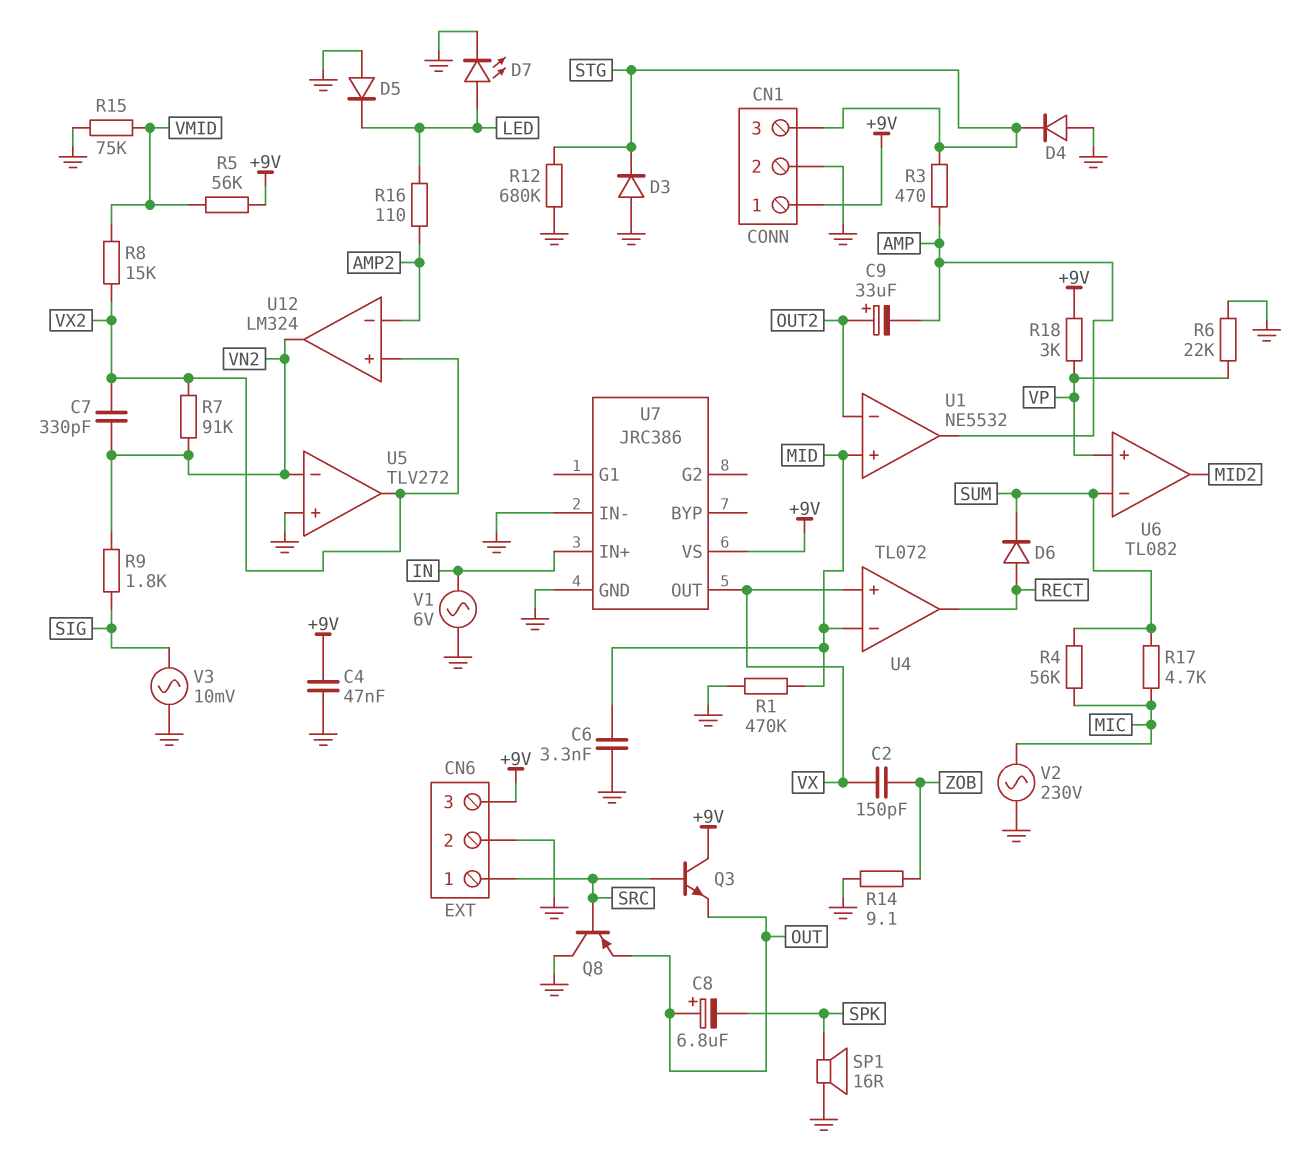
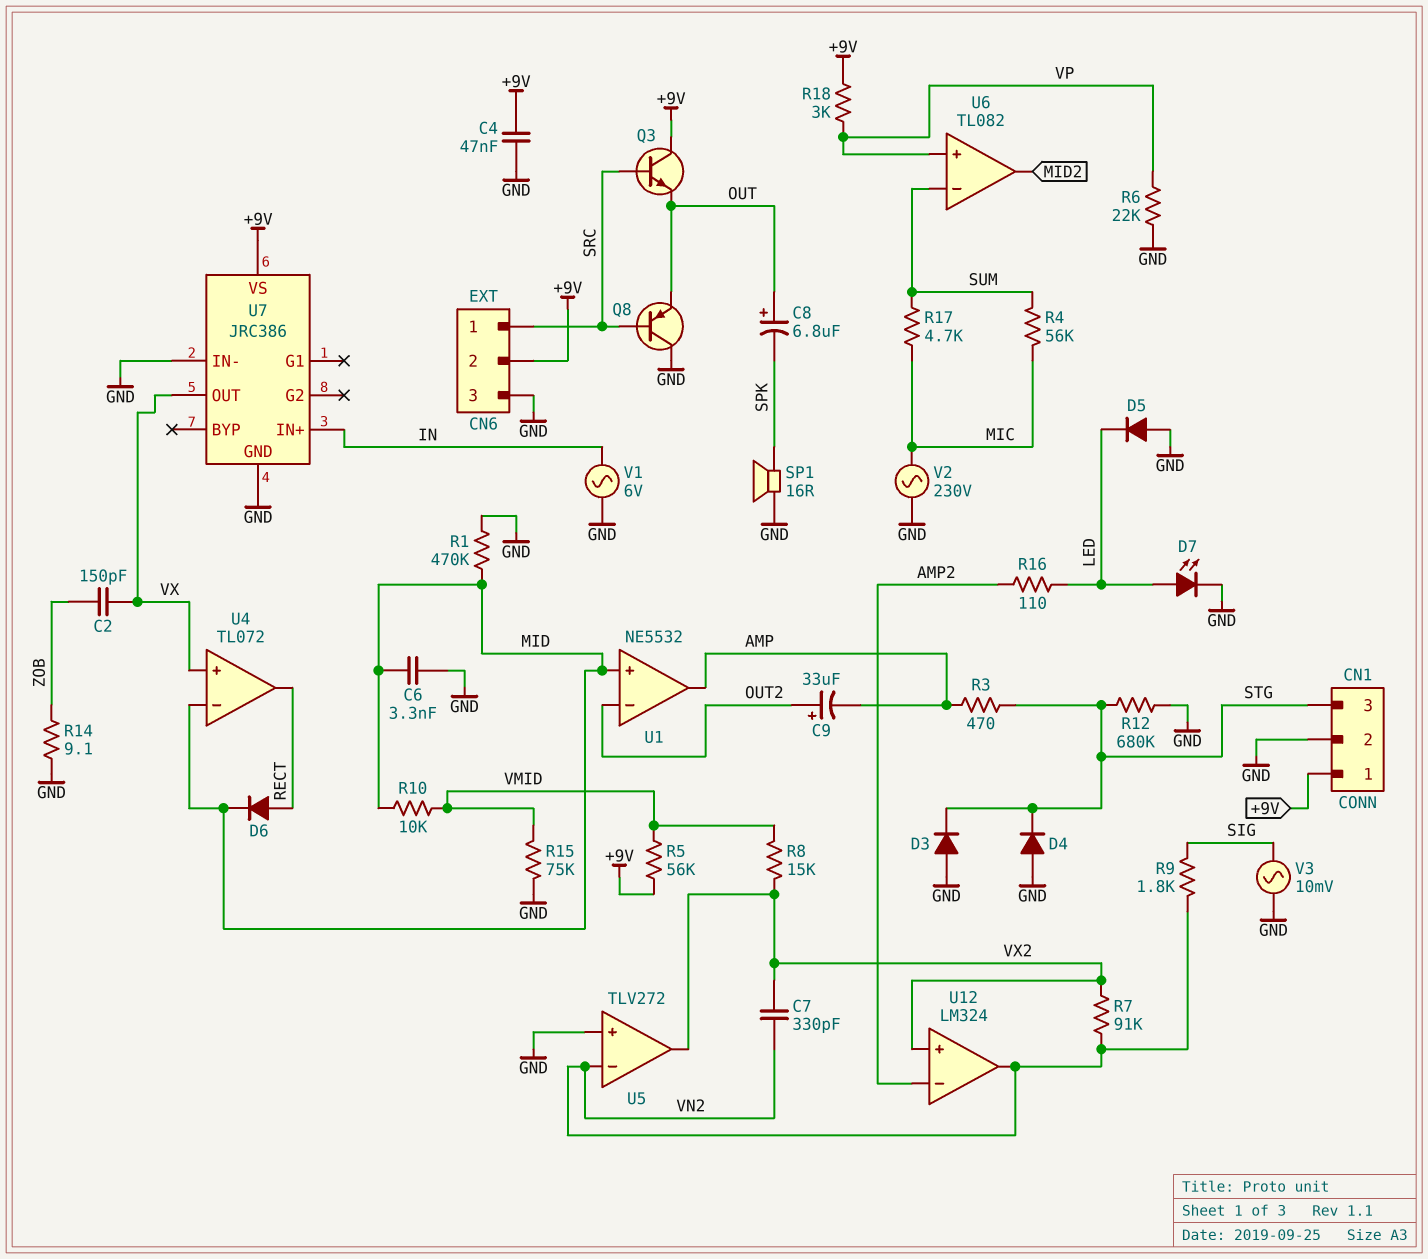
CN6 pin 2: GND -> +9V
CN6 pin 3: +9V -> GND
D6: diode (A RECT, K SUM) -> diode (A RECT, K MID)
R10: none -> 10k (MID, VMID)

